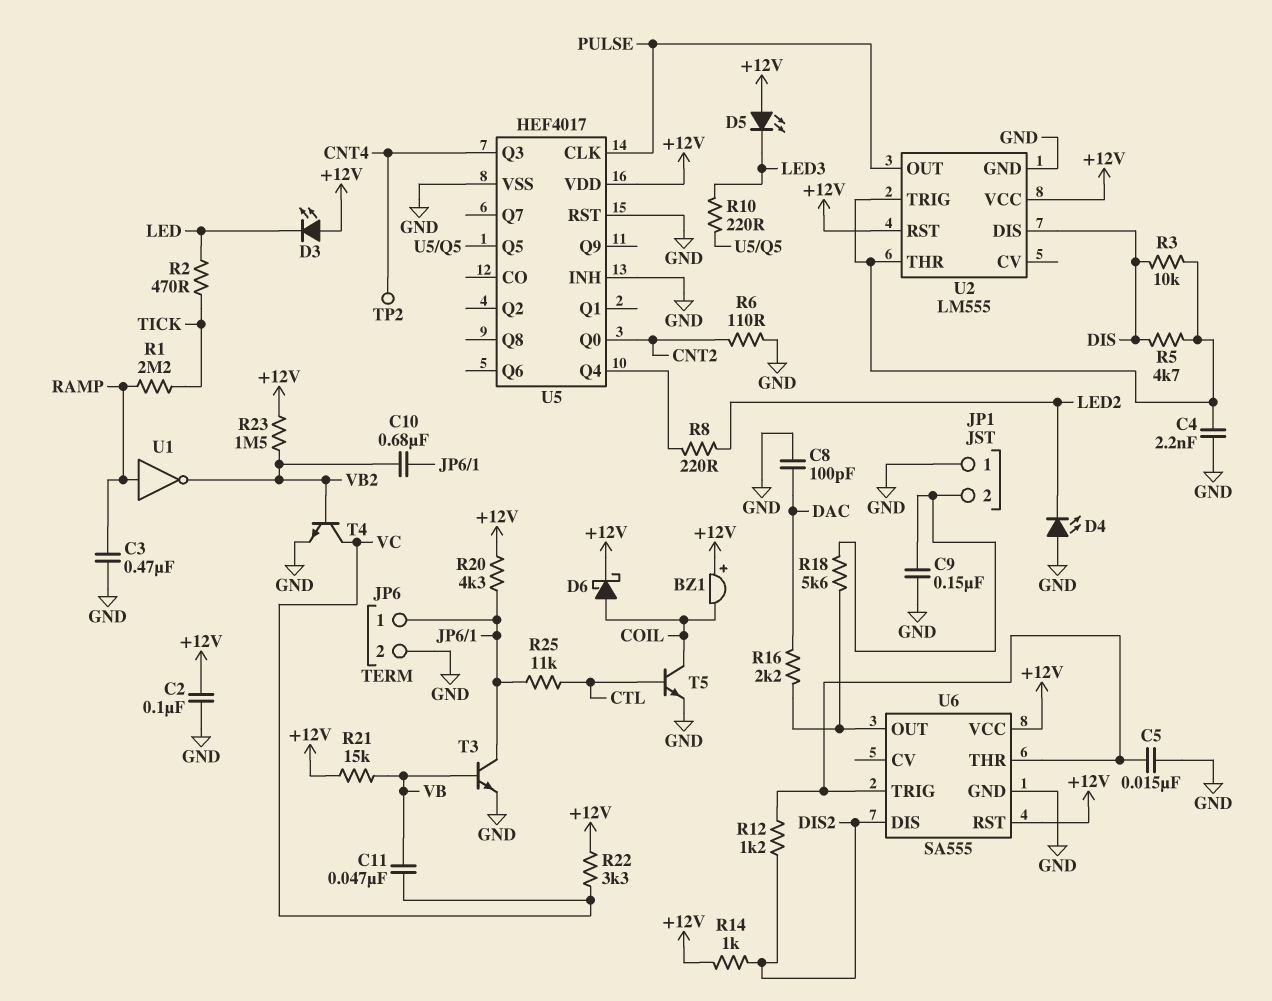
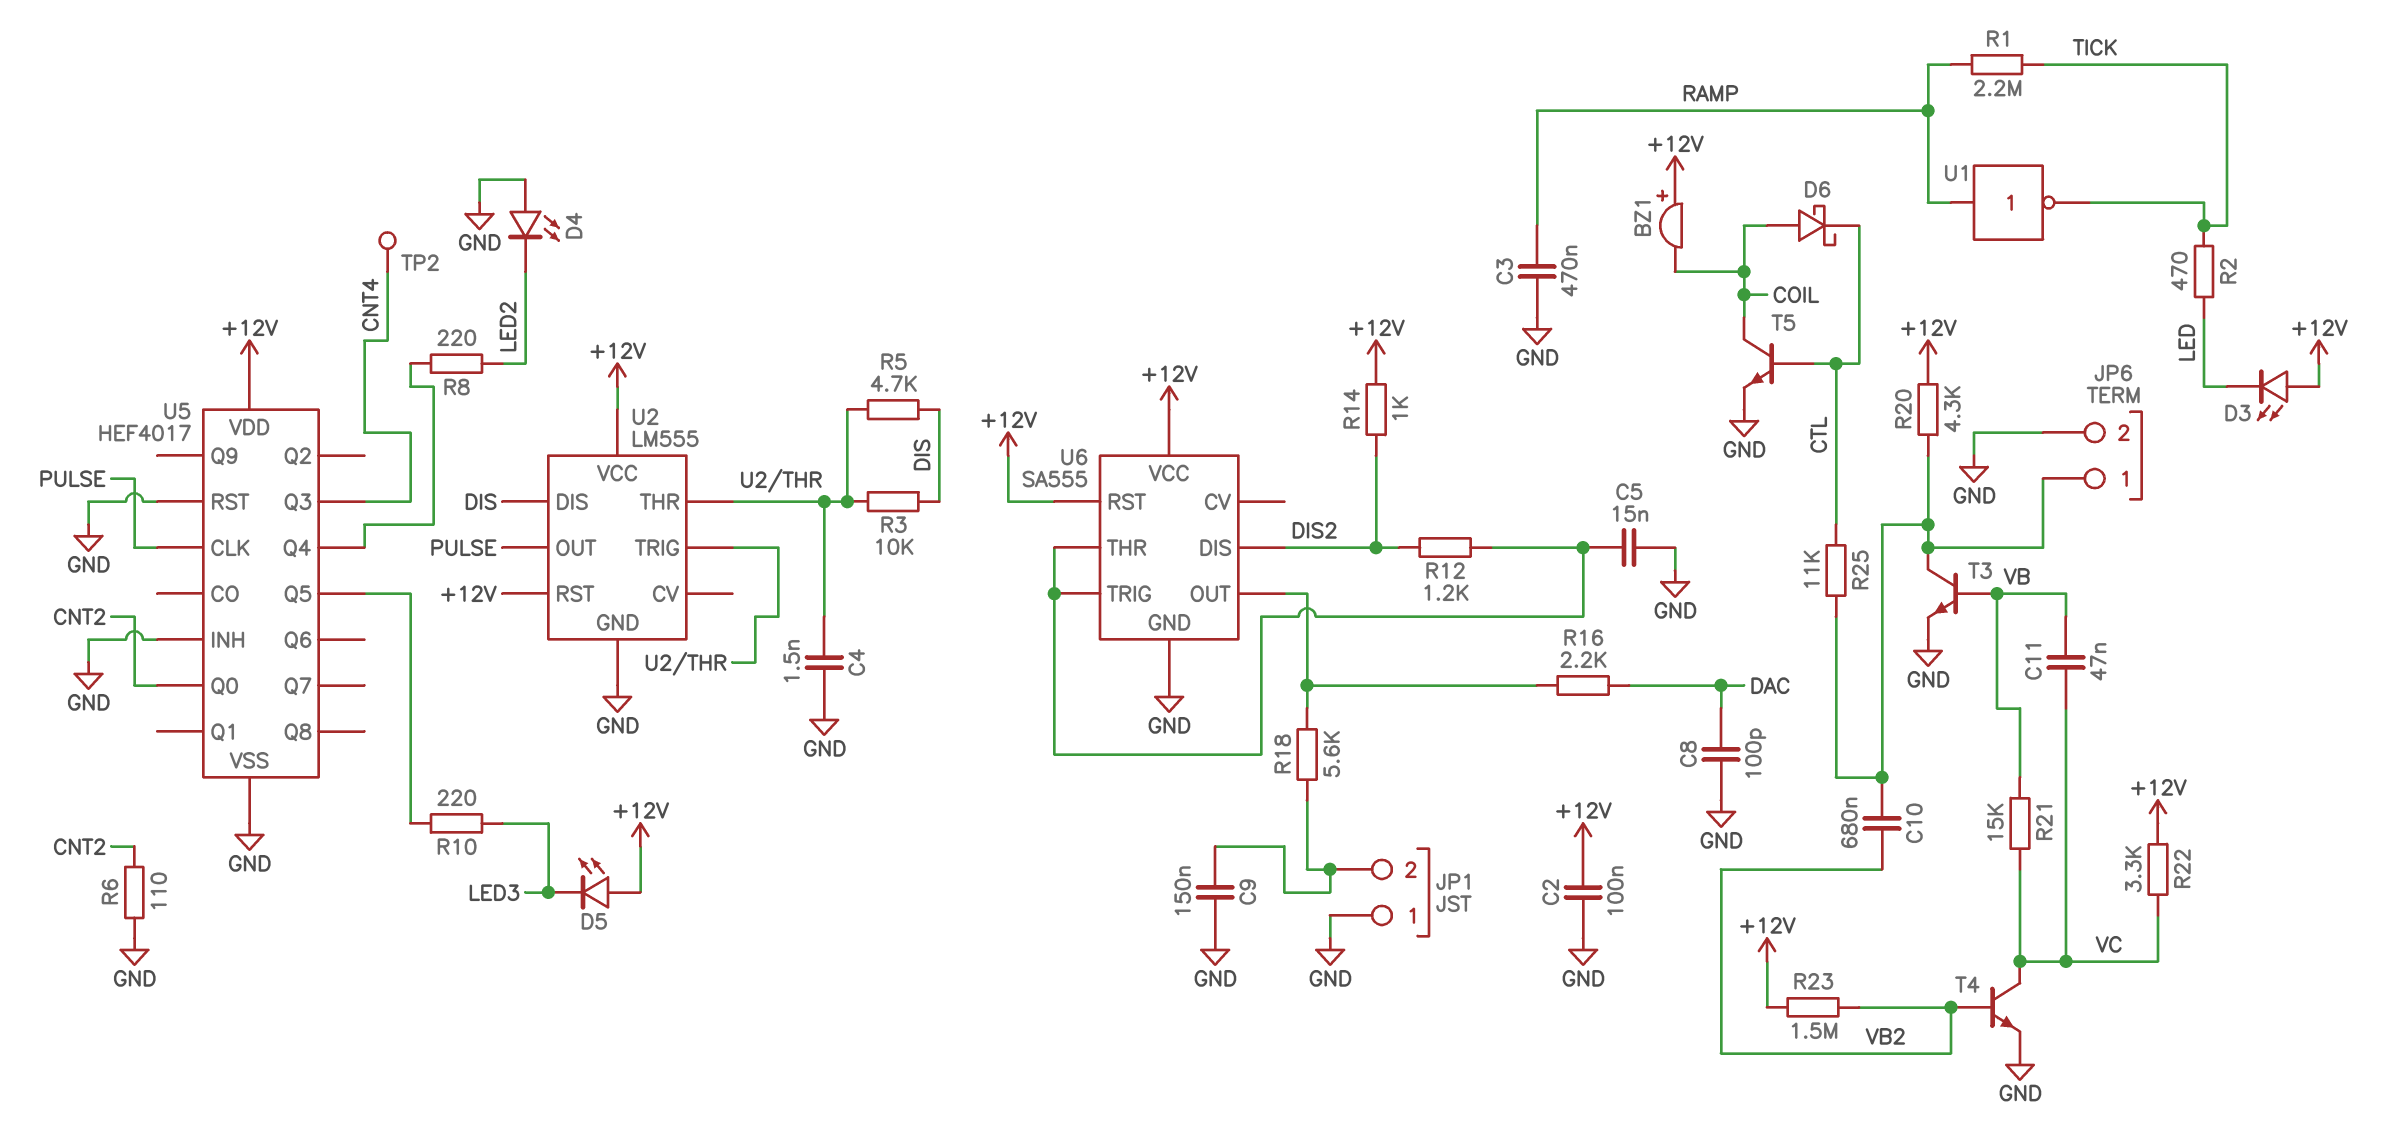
C4: 2.2nF (GND, U2/THR) -> 1.5nF (GND, U2/THR)
D6: schottky (A COIL, K +12V) -> schottky (A COIL, K CTL)
R21: 15k (+12V, VB) -> 15k (VB, VC)
U1: NOT (in RAMP, out VB2) -> NOT (in RAMP, out TICK)

